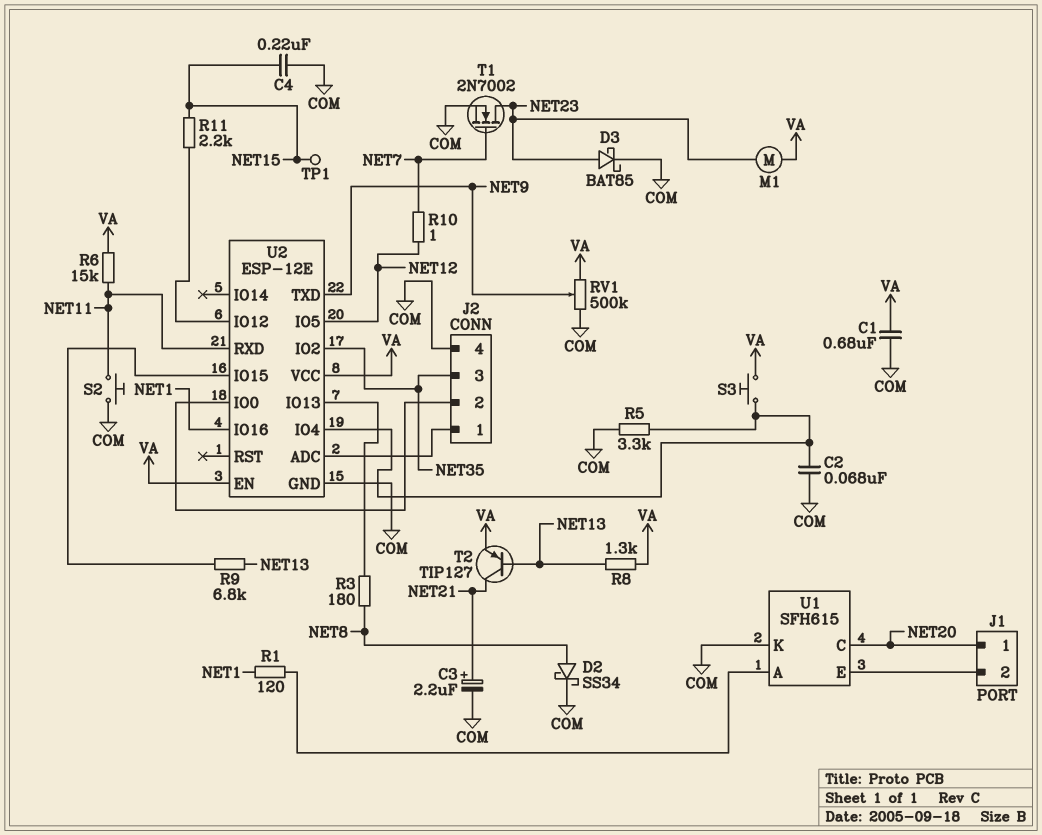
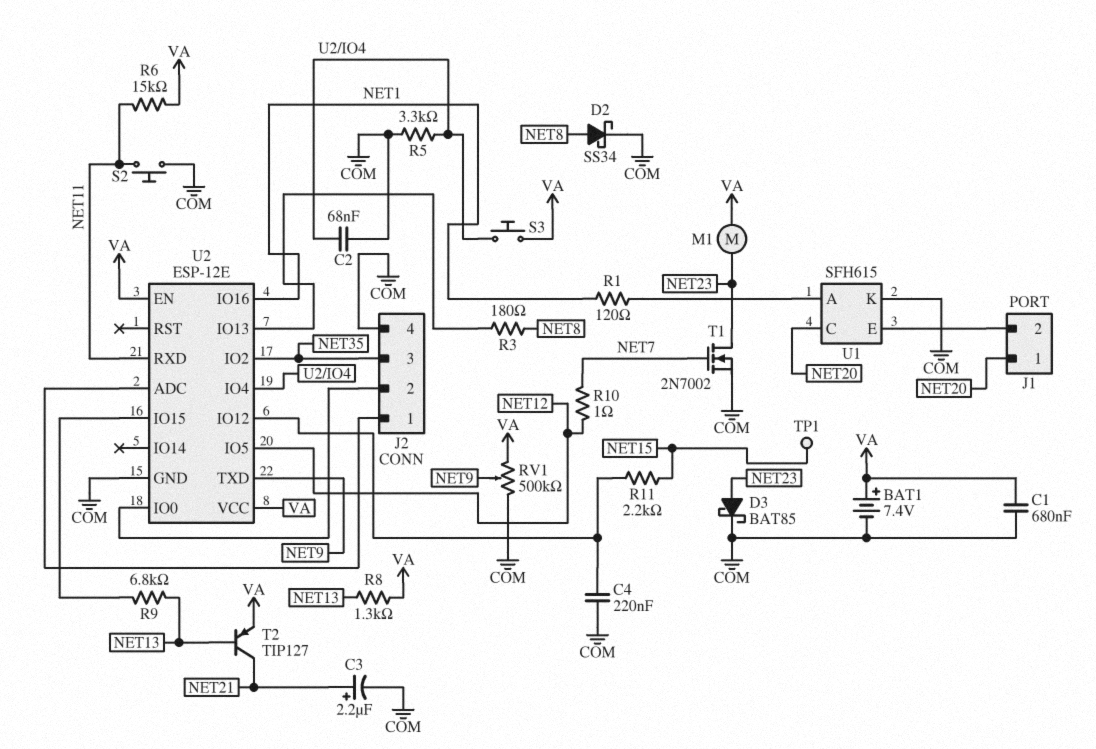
BAT1: none -> 7.4V (plus VA, minus COM)
C4: 220nF (COM, NET15) -> 220nF (COM, U2/IO12)

